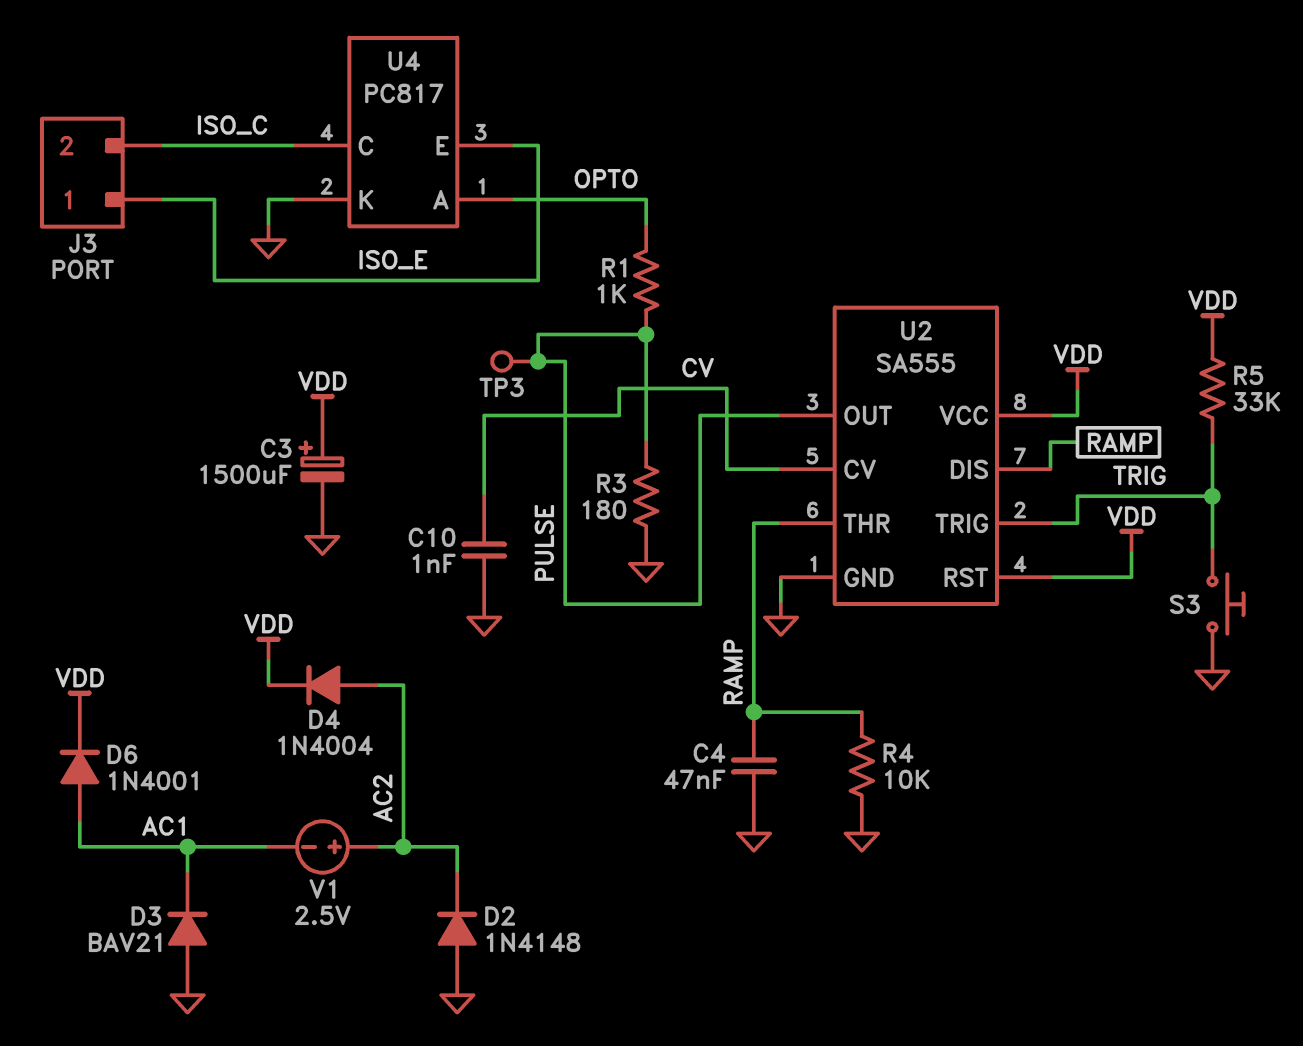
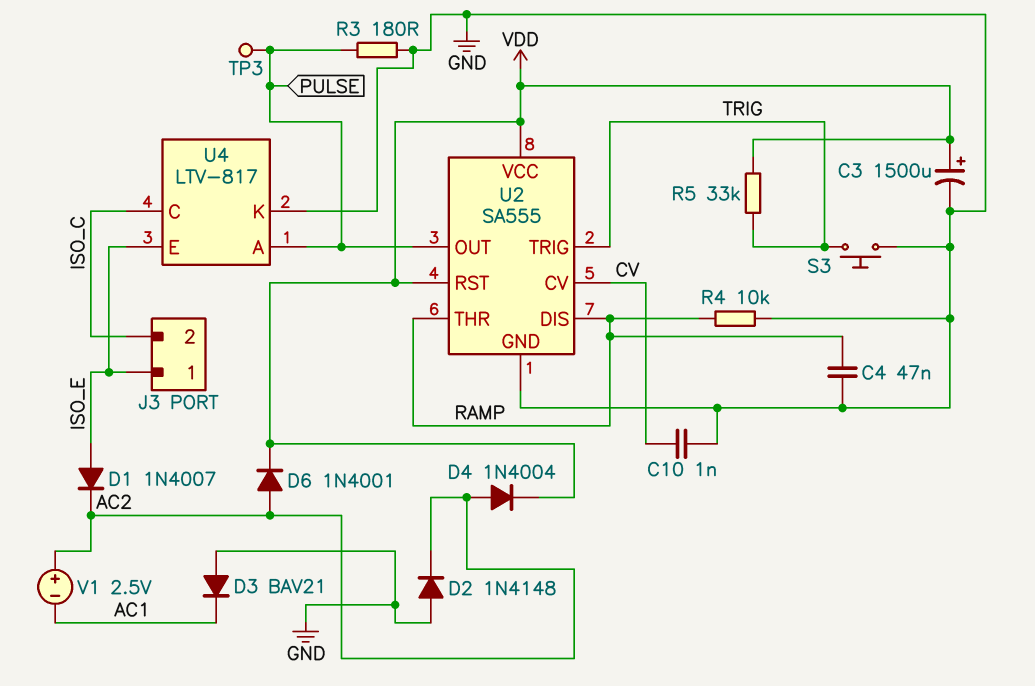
D1: none -> diode 1N4007 (A ISO_E, K AC2)
D6: diode 1N4001 (A AC1, K VDD) -> diode 1N4001 (A AC2, K VDD)
R1: 1k (OPTO, PULSE) -> none
U4: PC817 -> LTV-817
U4 pin A: OPTO -> PULSE

